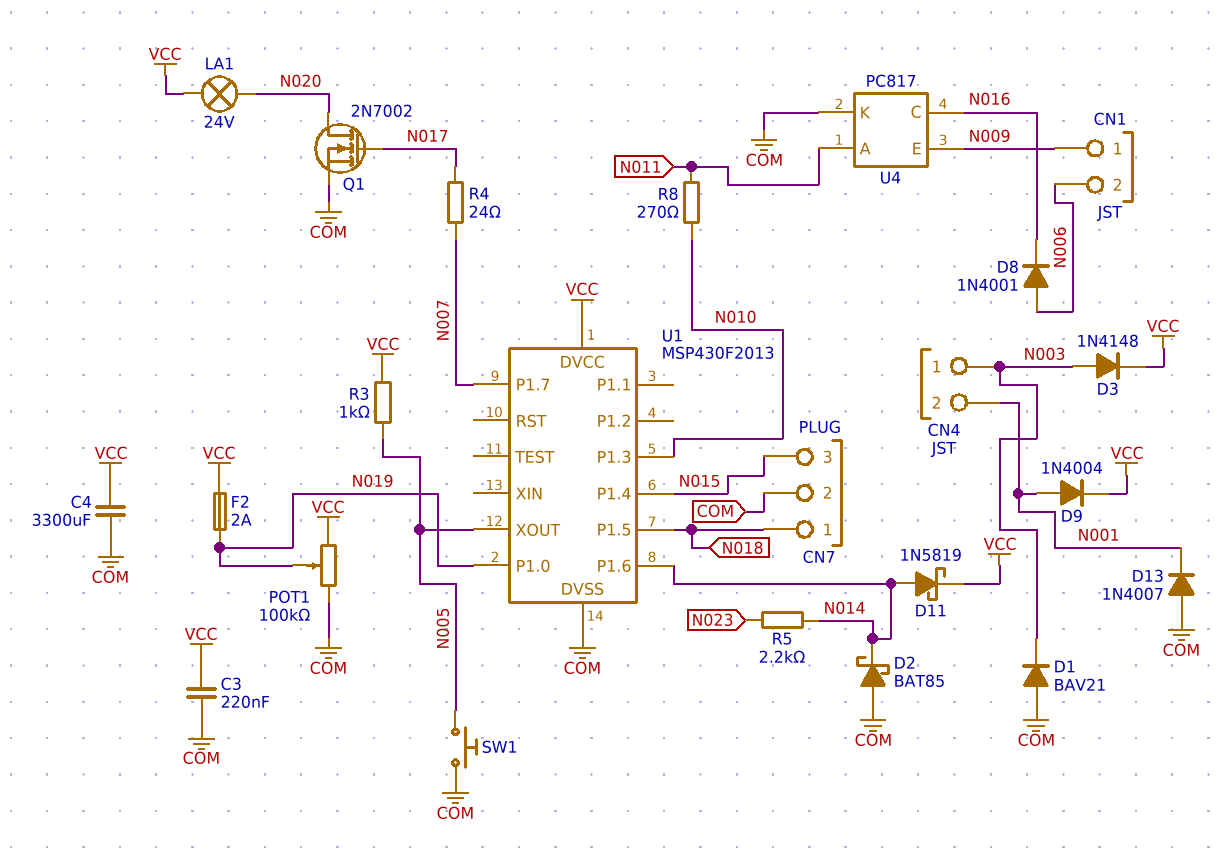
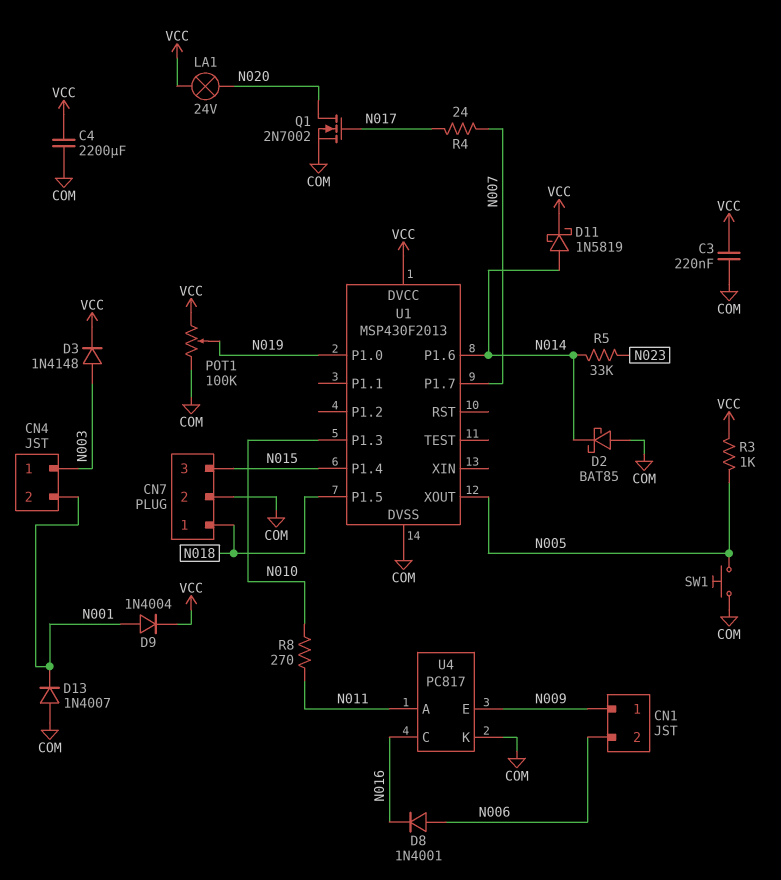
C4: 3300uF (COM, VCC) -> 2200uF (COM, VCC)
D1: diode BAV21 (A COM, K N003) -> none
F2: 2A (N019, VCC) -> none
R5: 2.2k (N014, N023) -> 33k (N014, N023)

